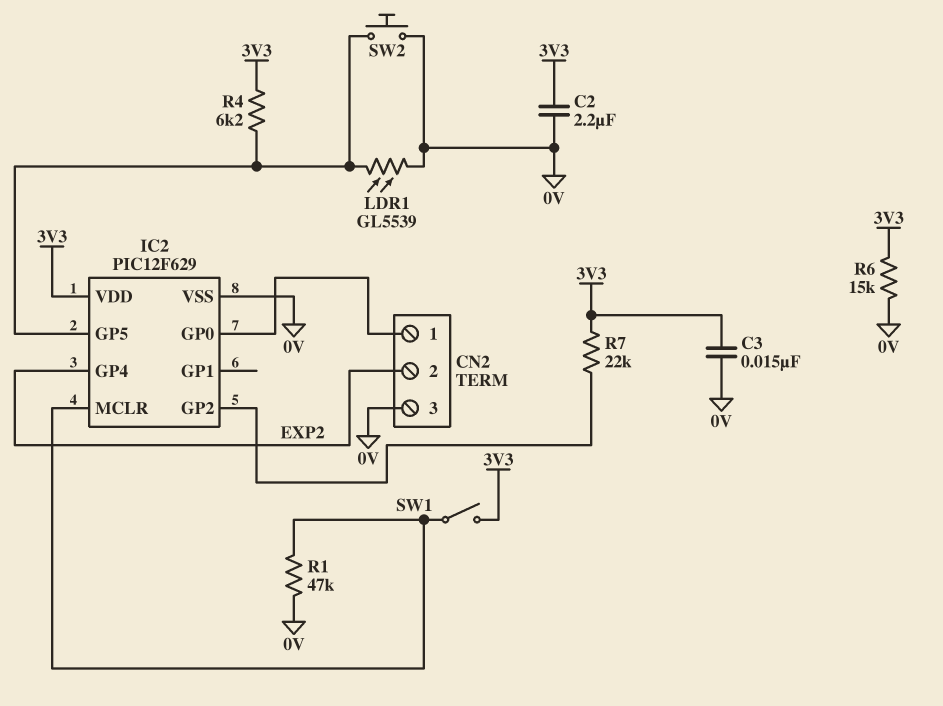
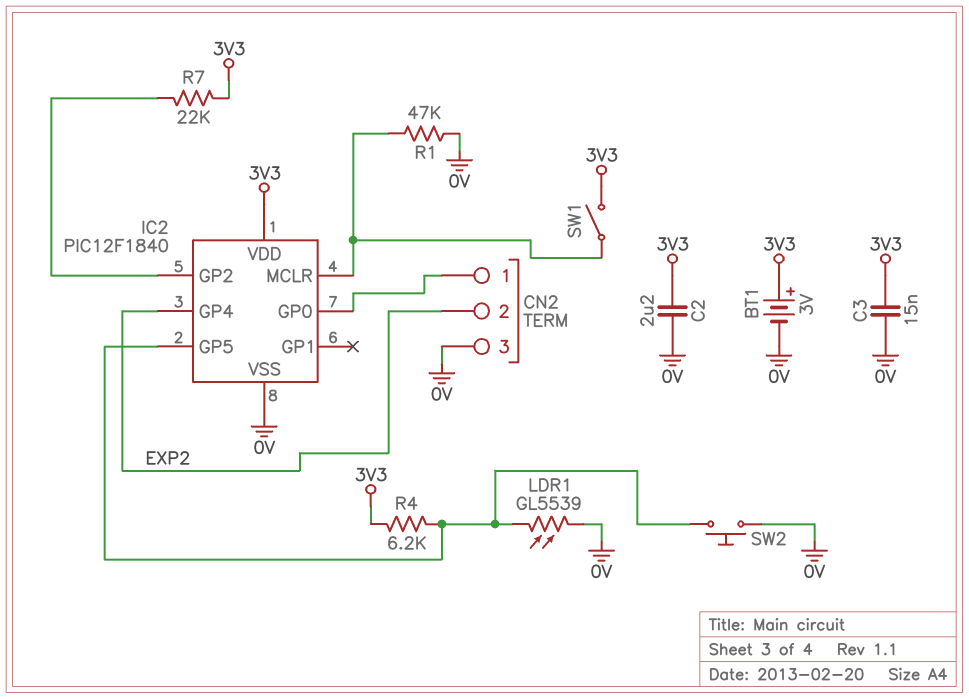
BT1: none -> 3V (plus 3V3, minus 0V)
IC2: PIC12F629 -> PIC12F1840
R6: 15k (0V, 3V3) -> none

